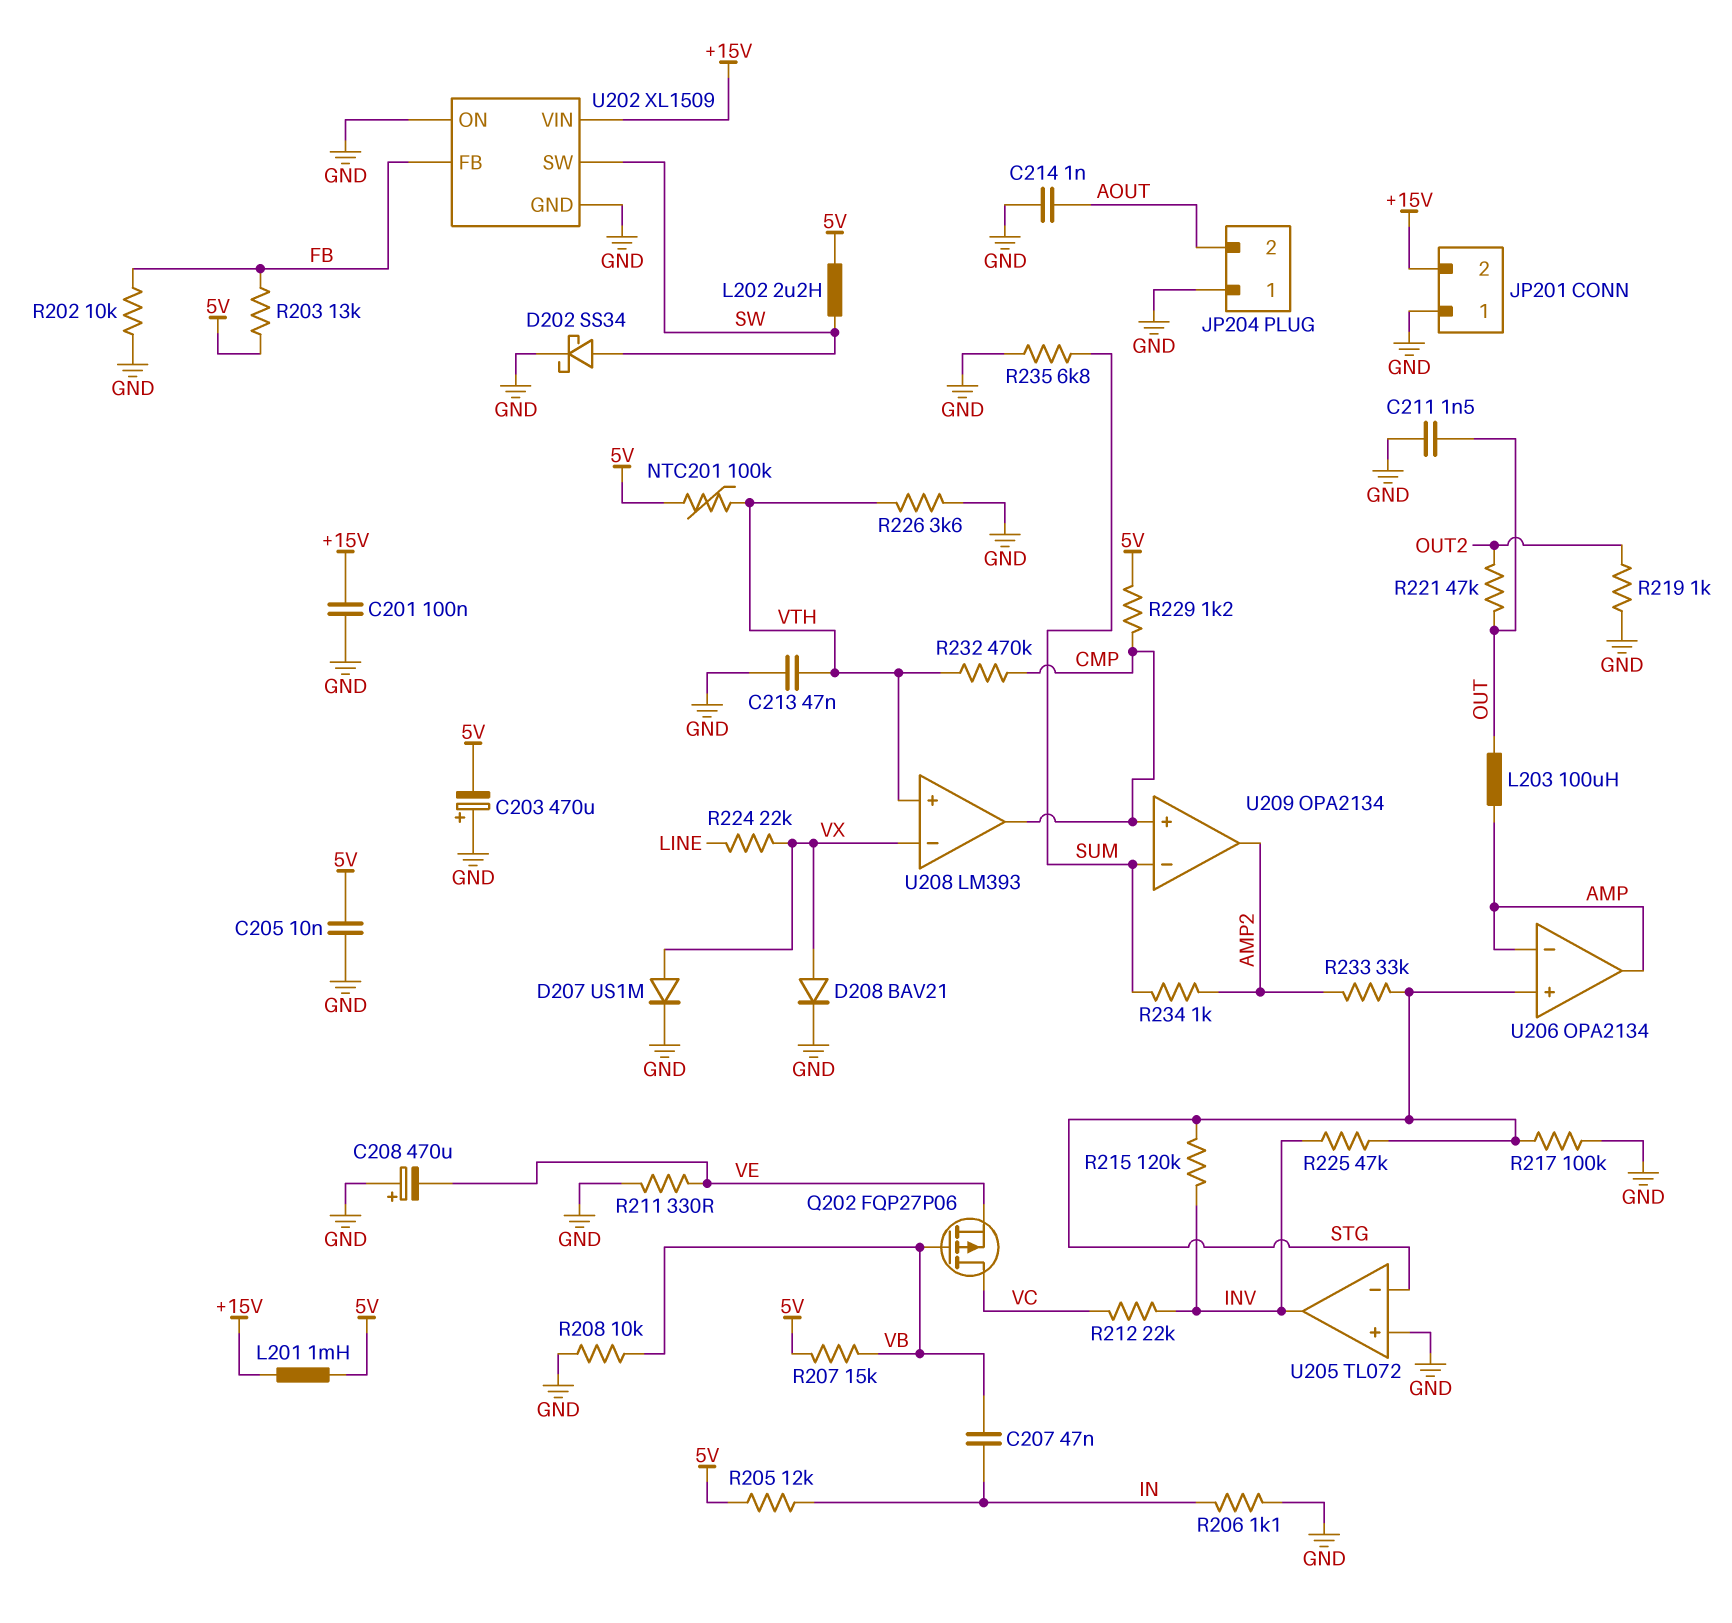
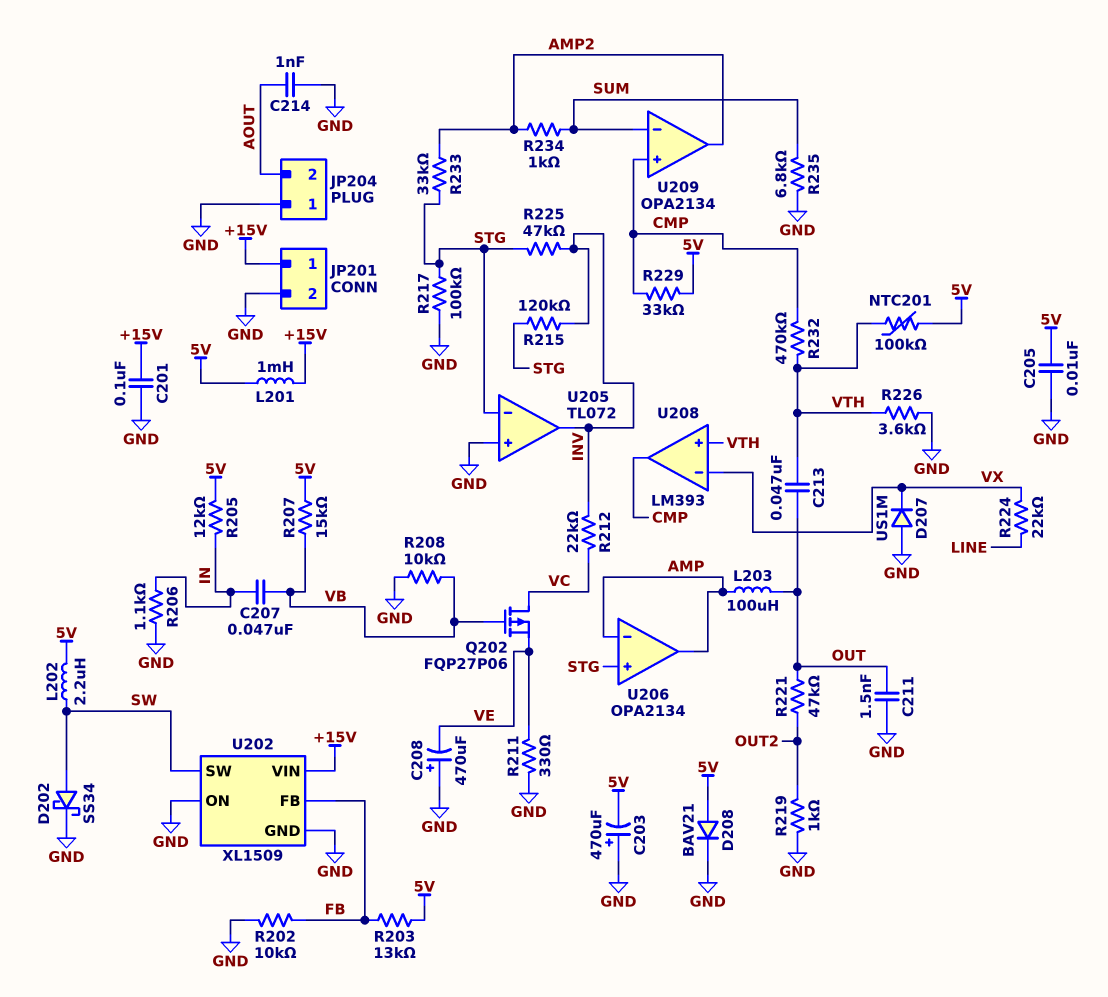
C213: 47nF (GND, VTH) -> 47nF (OUT, VTH)
D207: diode US1M (A VX, K GND) -> diode US1M (A GND, K VX)
D208: diode BAV21 (A VX, K GND) -> diode BAV21 (A 5V, K GND)
JP201 pin 1: GND -> +15V
JP201 pin 2: +15V -> GND
R229: 1.2k (5V, CMP) -> 33k (5V, CMP)

